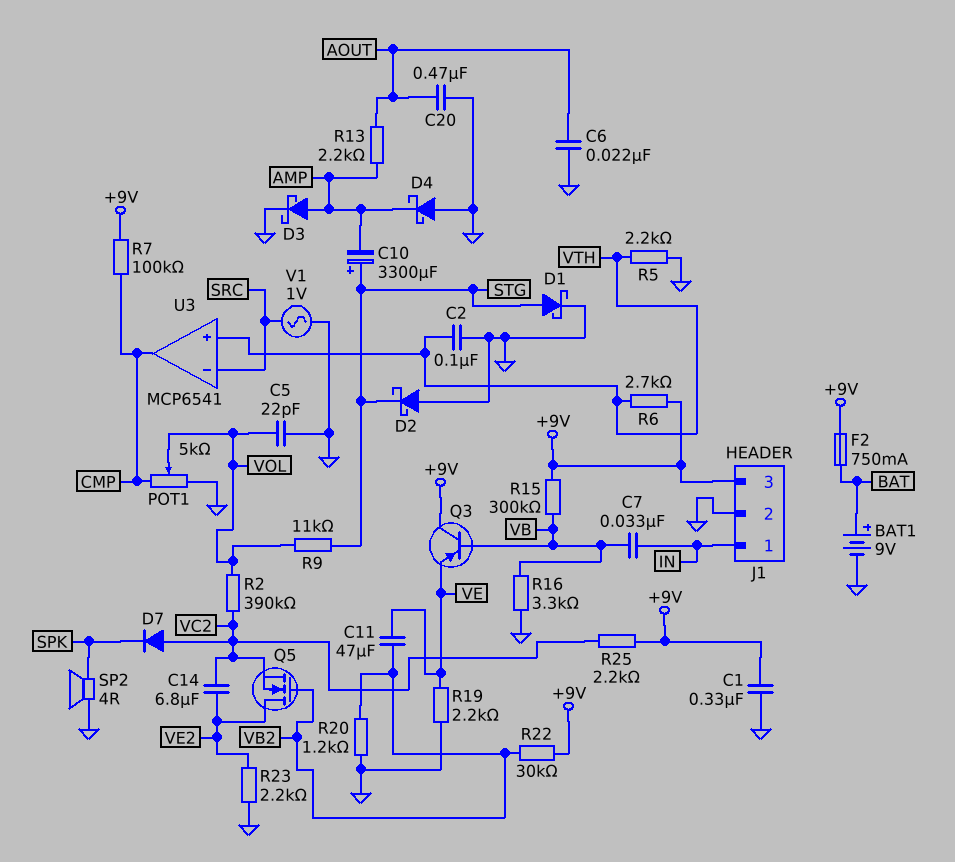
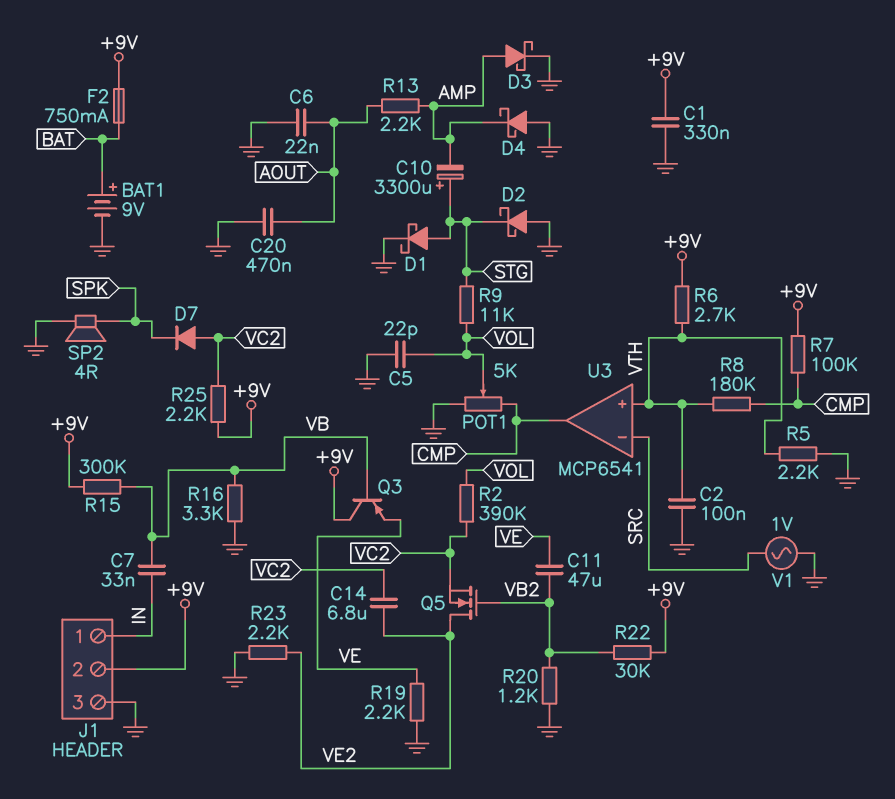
J1 pin 2: GND -> +9V
J1 pin 3: +9V -> GND
R8: none -> 180k (CMP, VTH)

